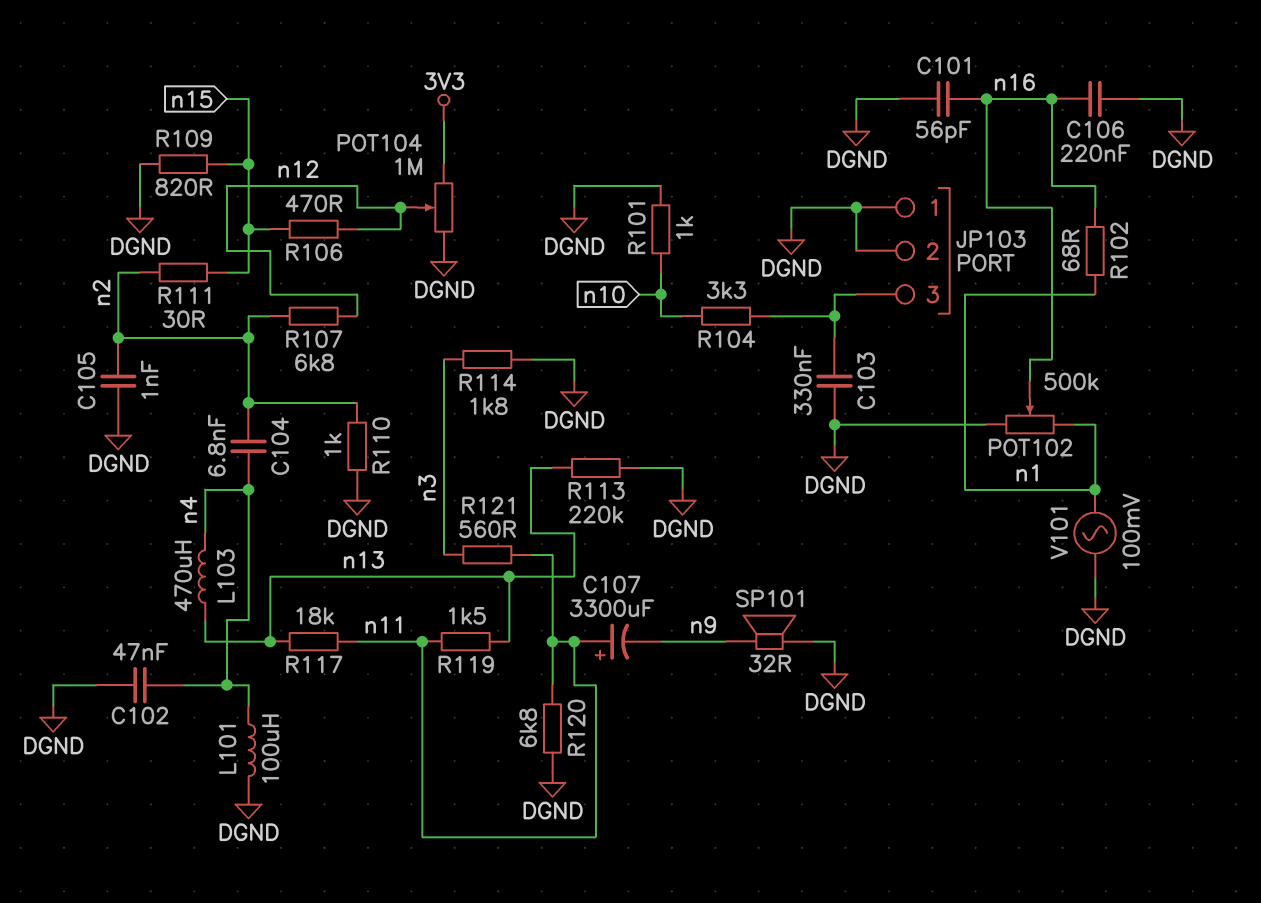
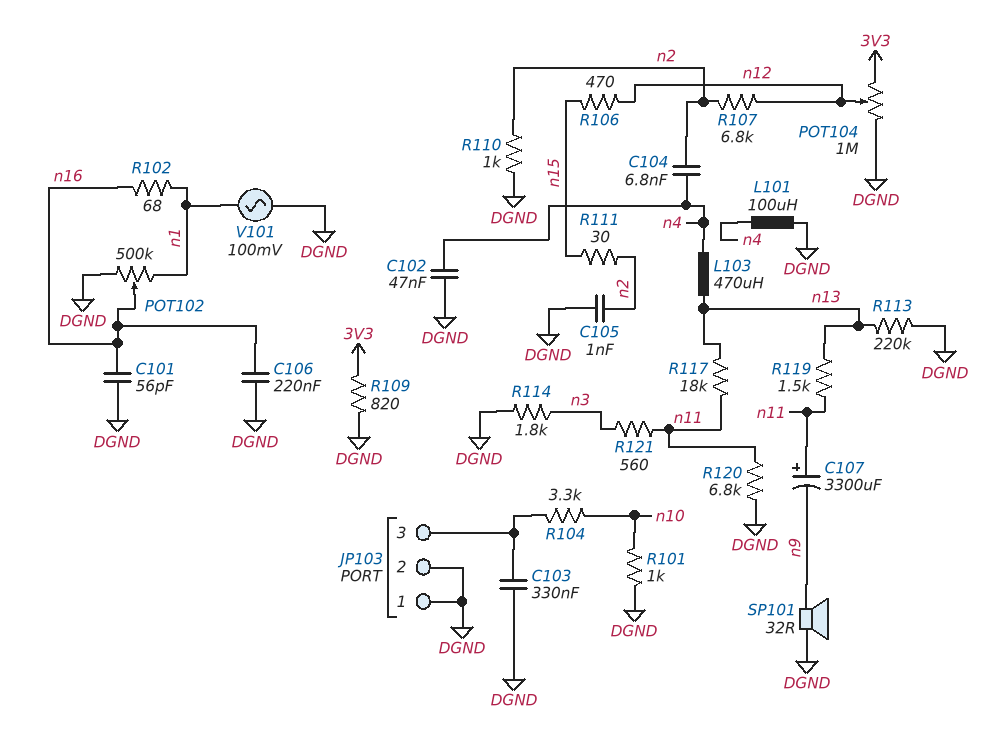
R109: 820 (DGND, n15) -> 820 (3V3, DGND)

